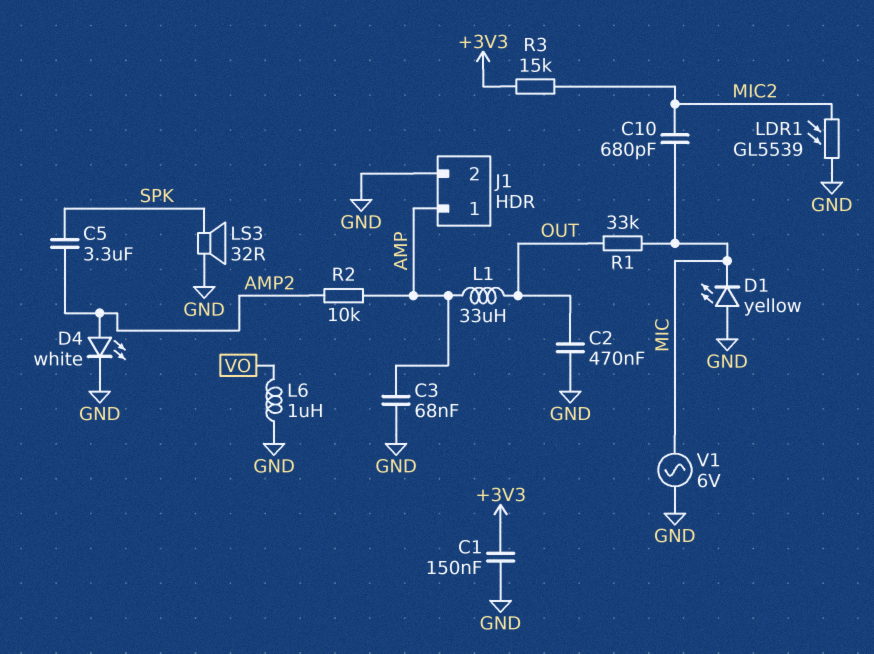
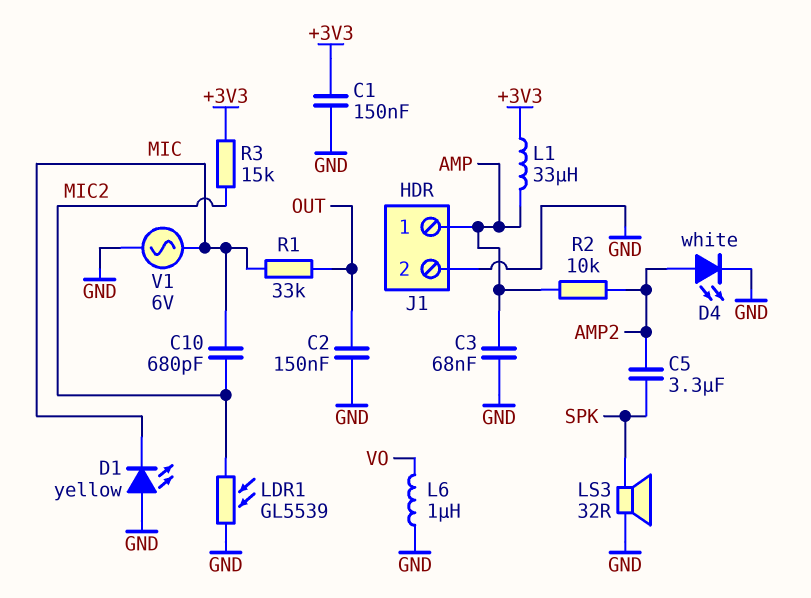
C2: 470nF (GND, OUT) -> 150nF (GND, OUT)
L1: 33uH (AMP, OUT) -> 33uH (+3V3, AMP)

